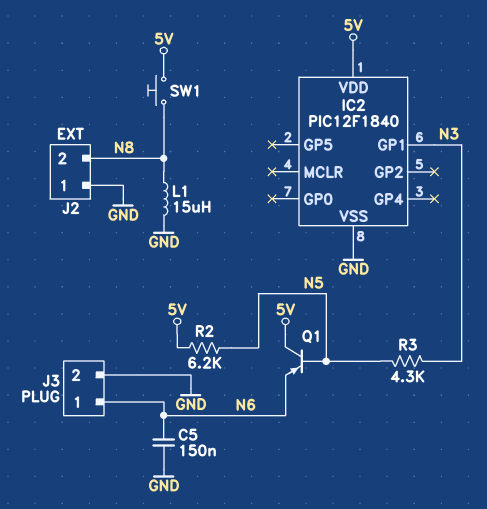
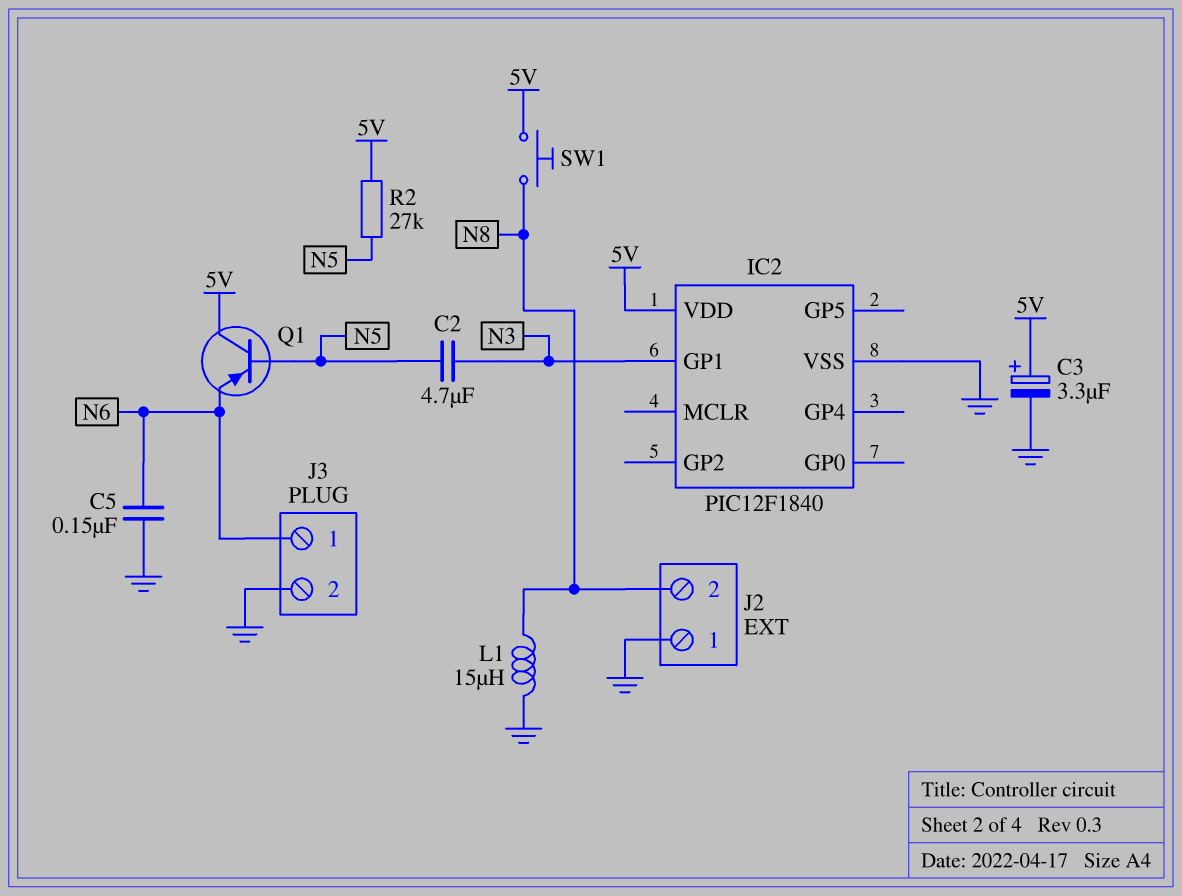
C2: none -> 4.7uF (N3, N5)
C3: none -> 3.3uF (plus 5V, minus GND)
R2: 6.2k (5V, N5) -> 27k (5V, N5)
R3: 4.3k (N3, N5) -> none

